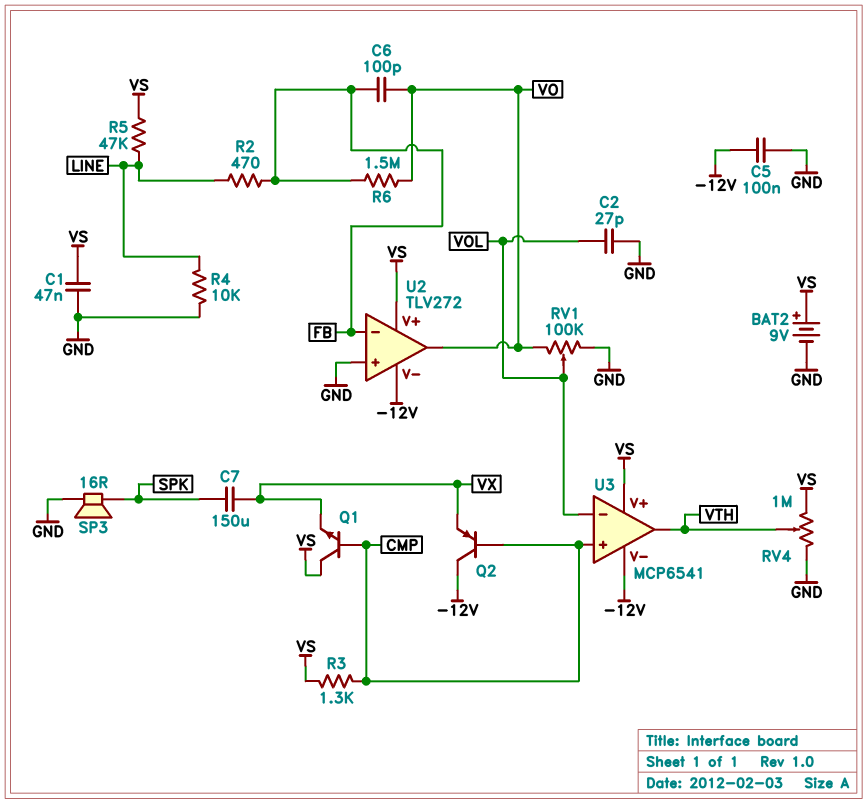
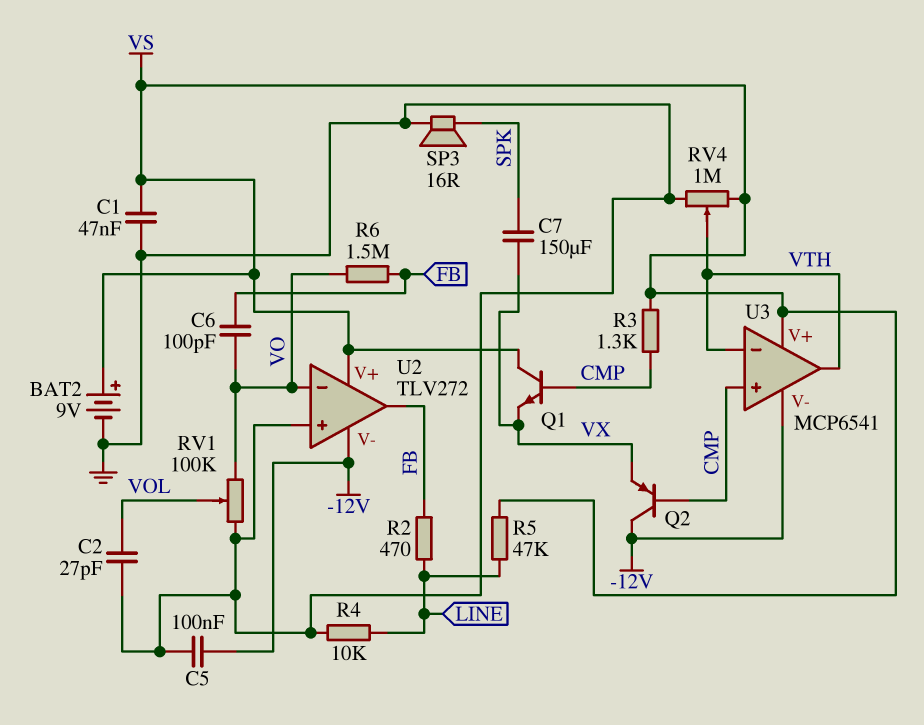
U2 pin in-: FB -> VO
U2 pin out: VO -> FB
U3 pin in-: VOL -> VTH

